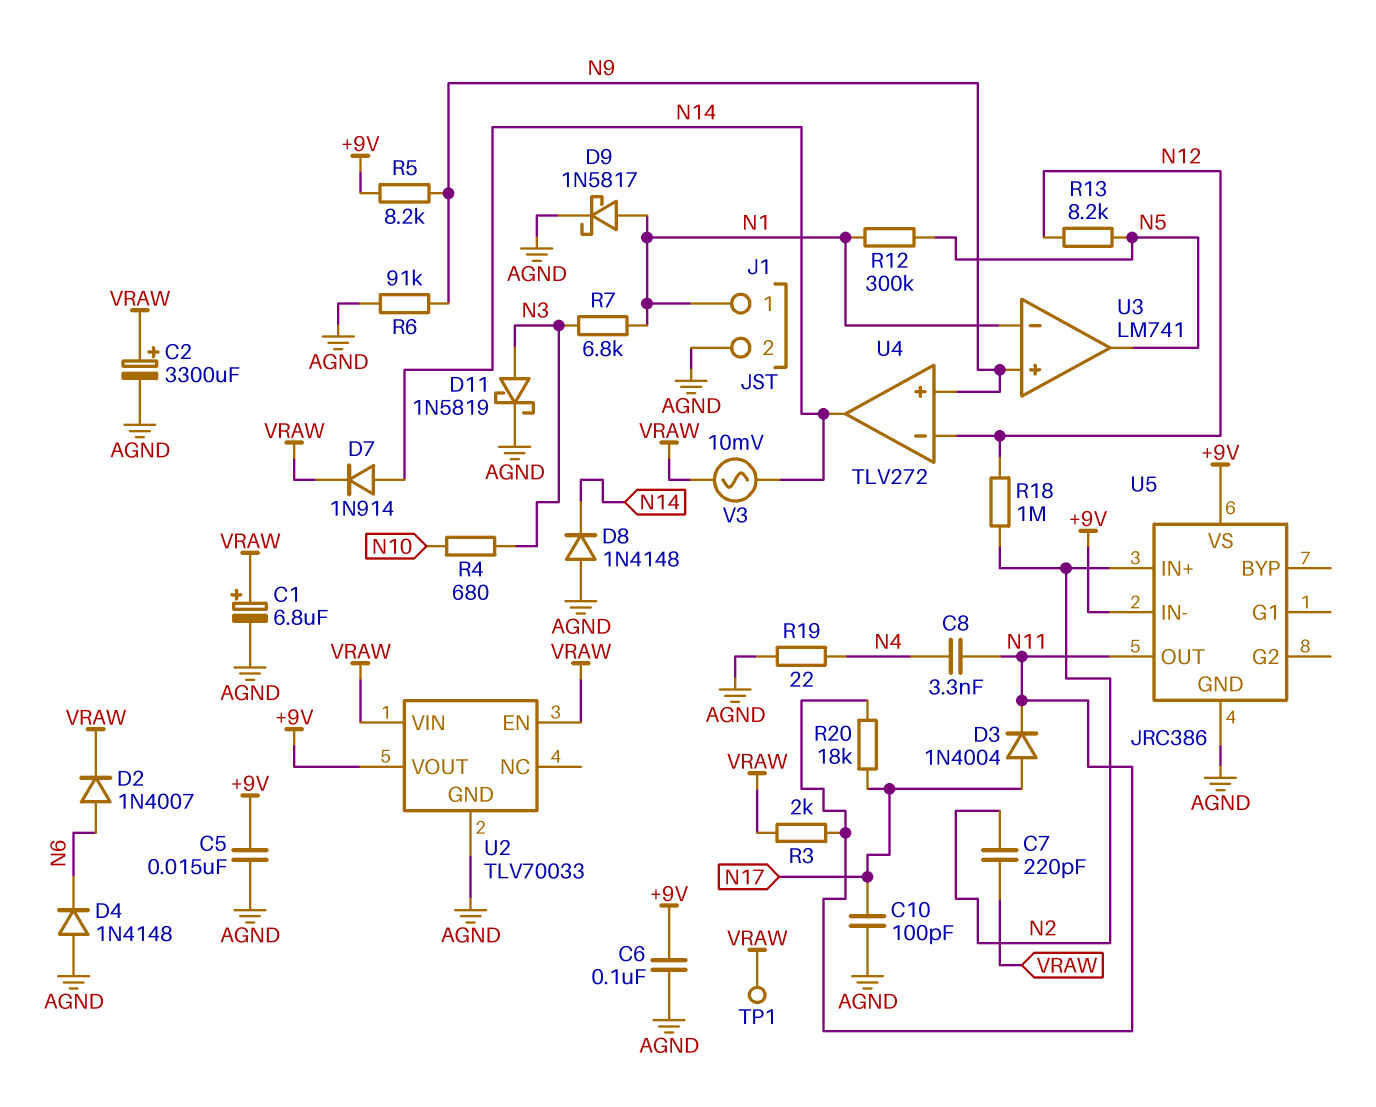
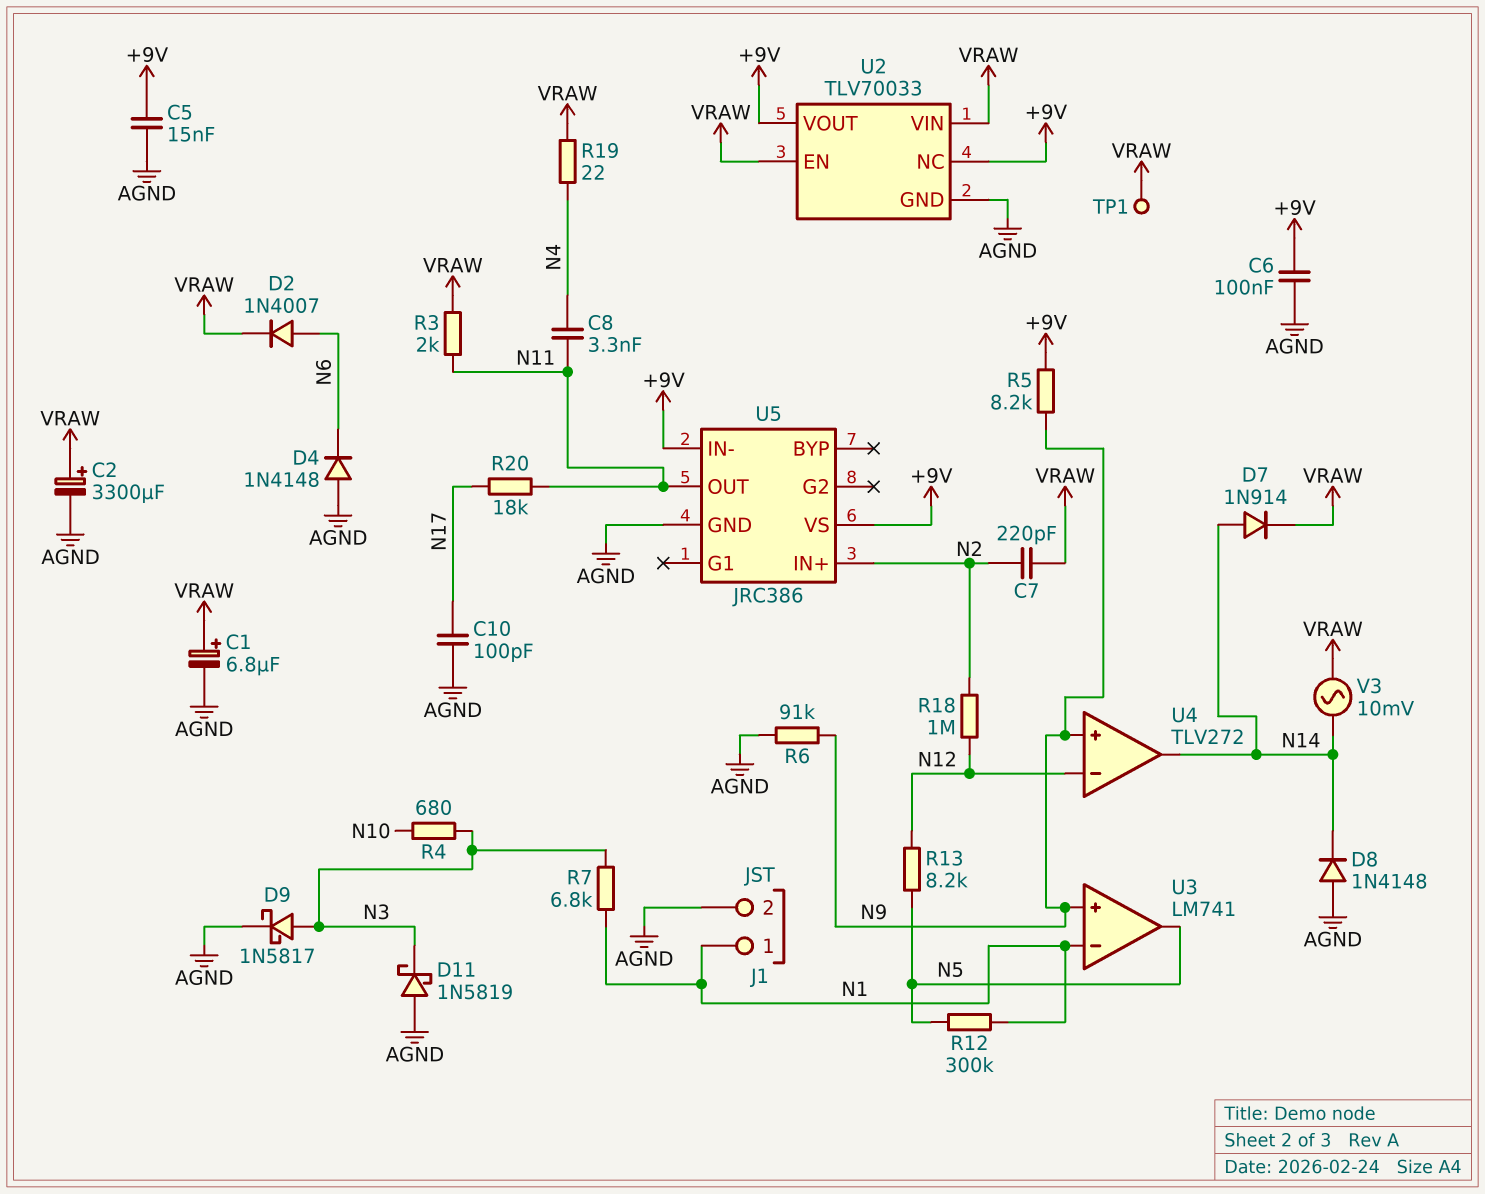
D3: diode 1N4004 (A N17, K N11) -> none
D9: schottky 1N5817 (A N1, K AGND) -> schottky 1N5817 (A N3, K AGND)
D11: schottky 1N5819 (A N3, K AGND) -> schottky 1N5819 (A AGND, K N3)
R19: 22 (AGND, N4) -> 22 (N4, VRAW)
U2 pin NC: none -> +9V

